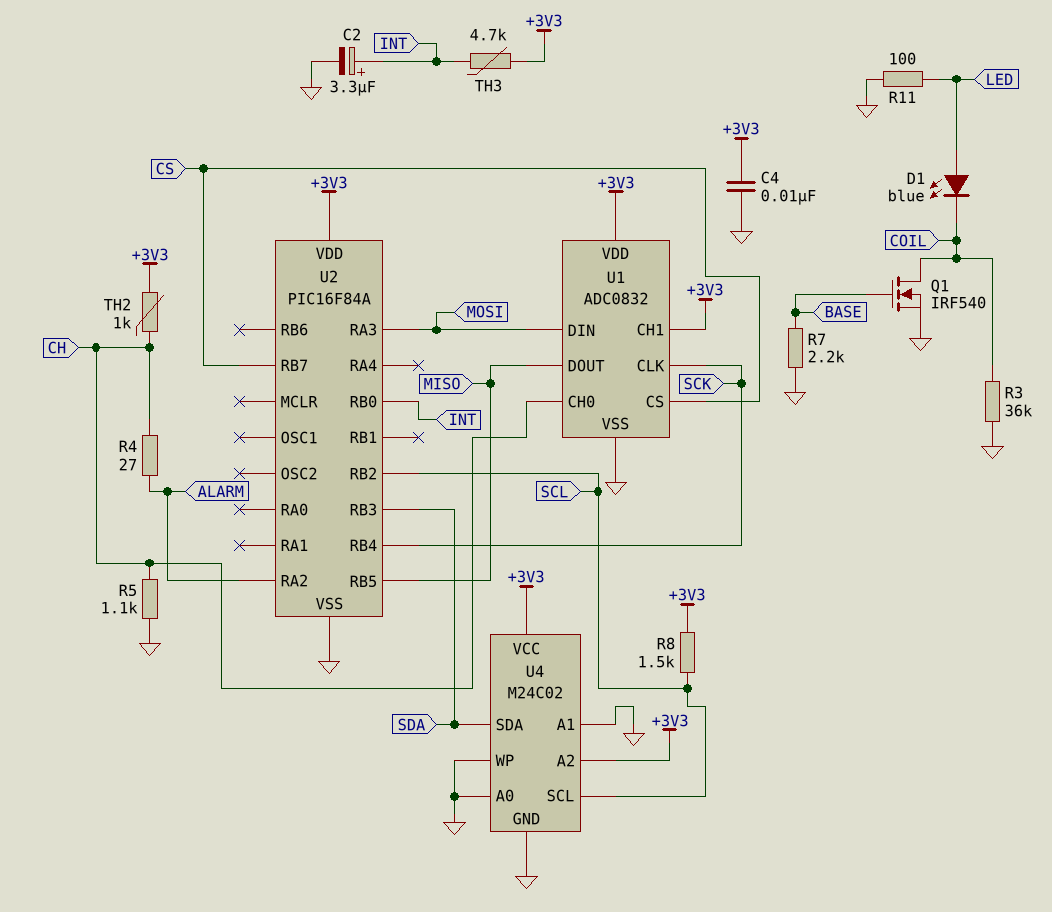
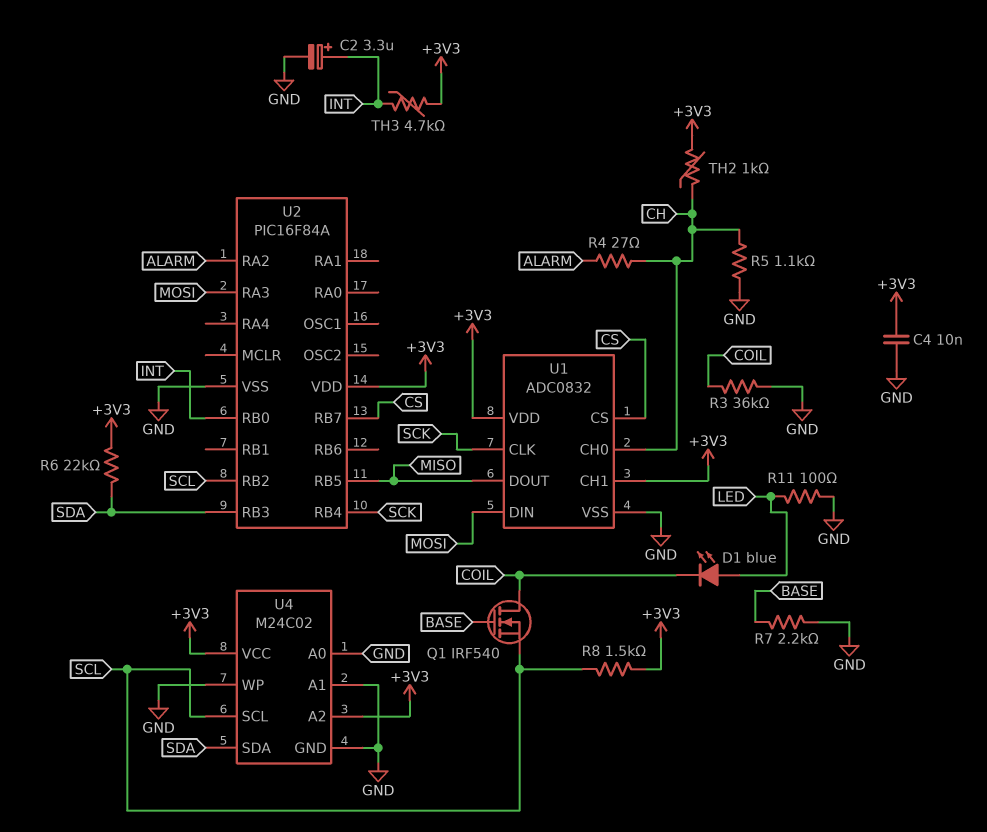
Q1: NMOS IRF540 (G BASE, D COIL, S GND) -> NMOS IRF540 (G BASE, D COIL, S SCL)
R6: none -> 22k (+3V3, SDA)

